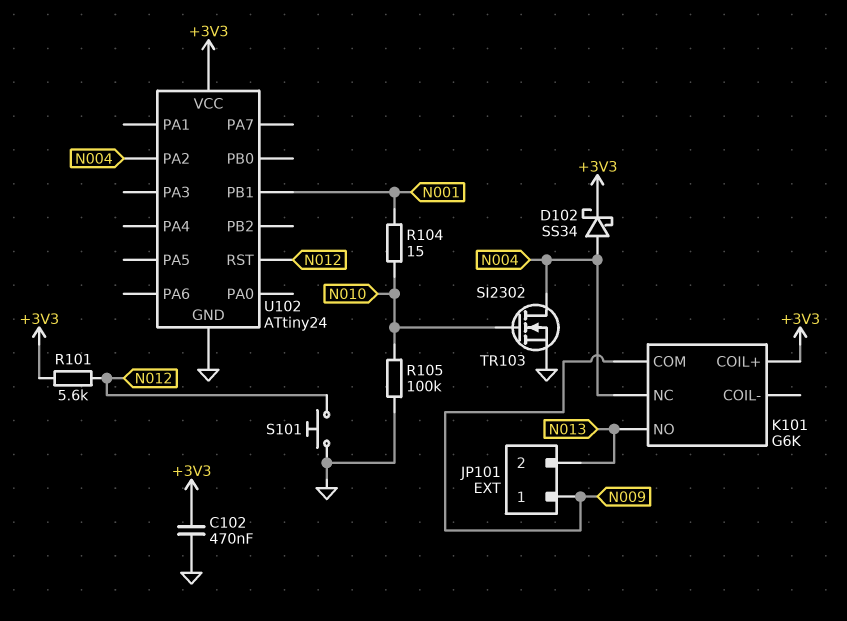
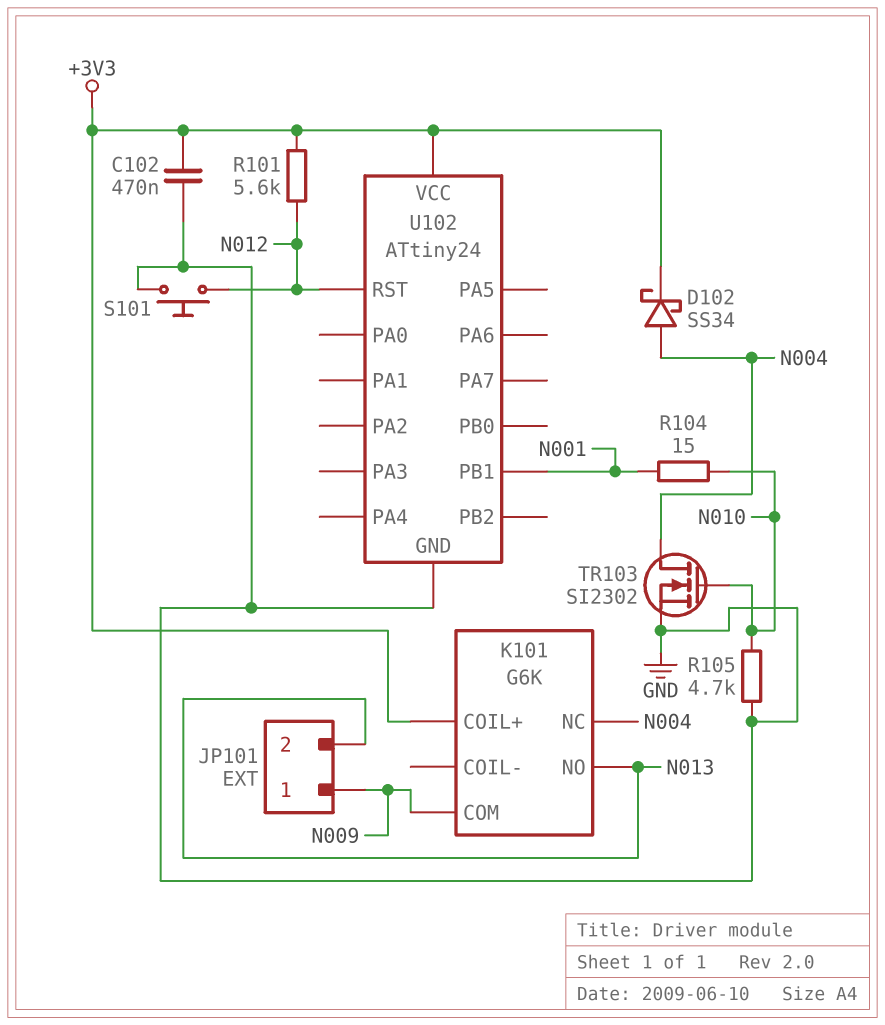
R105: 100k (GND, N010) -> 4.7k (GND, N010)
U102 pin PA2: N004 -> none

